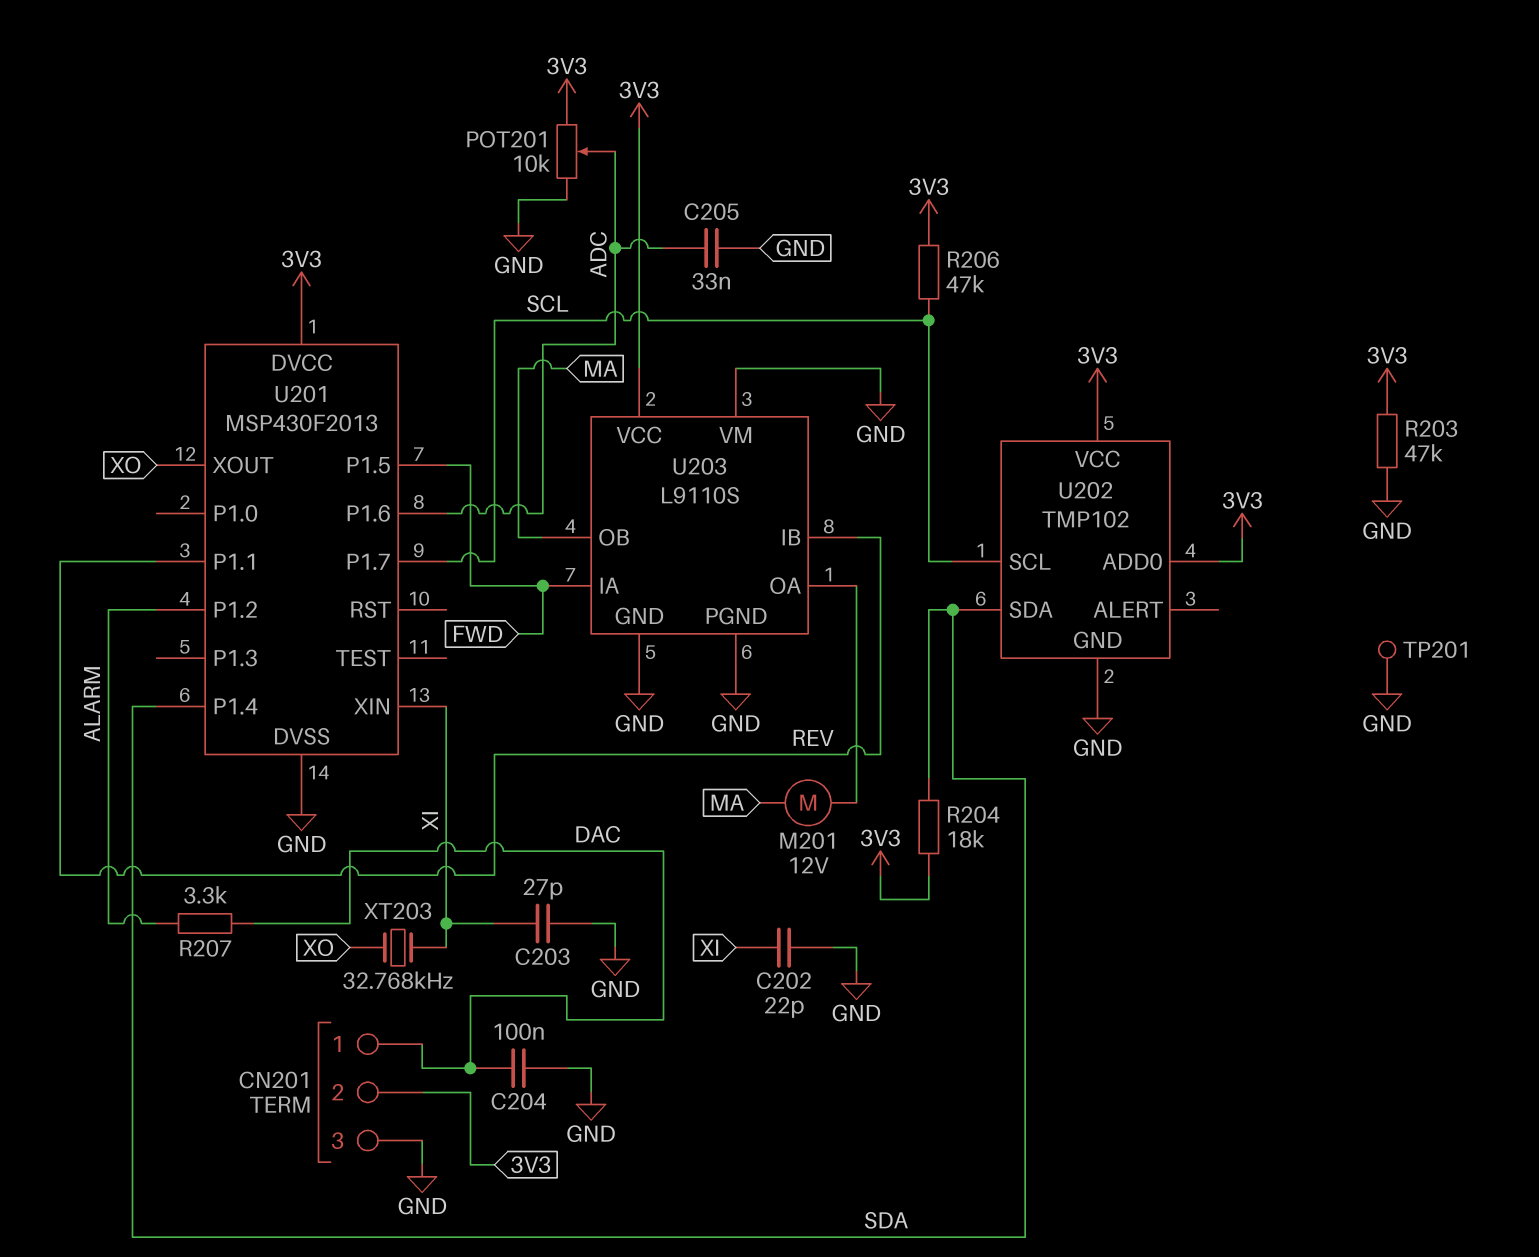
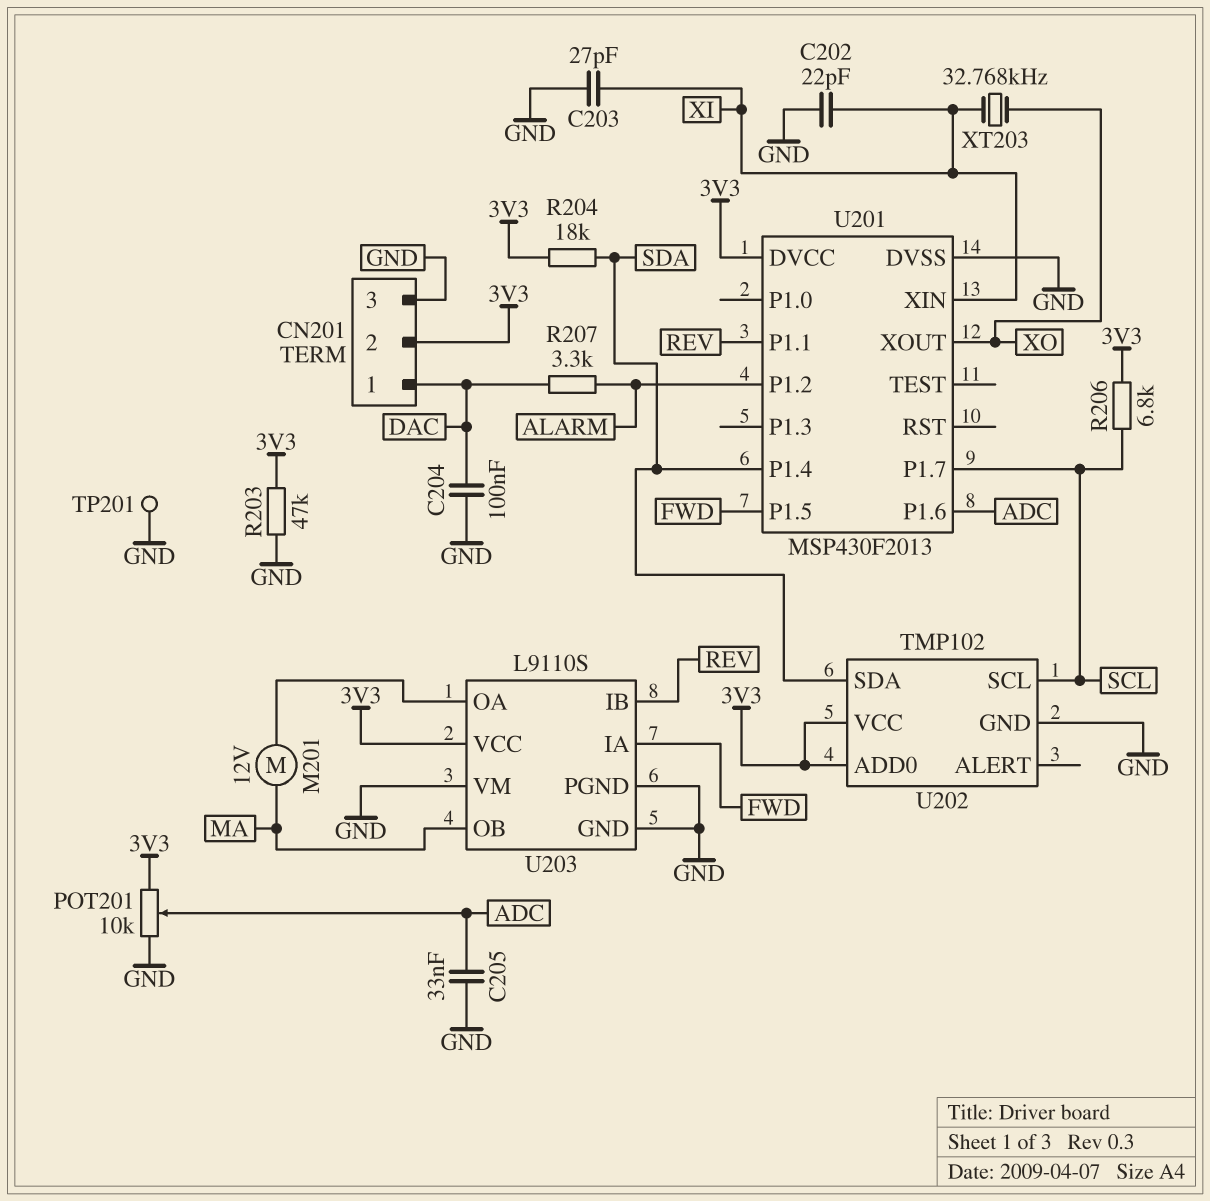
R206: 47k (3V3, SCL) -> 6.8k (3V3, SCL)

